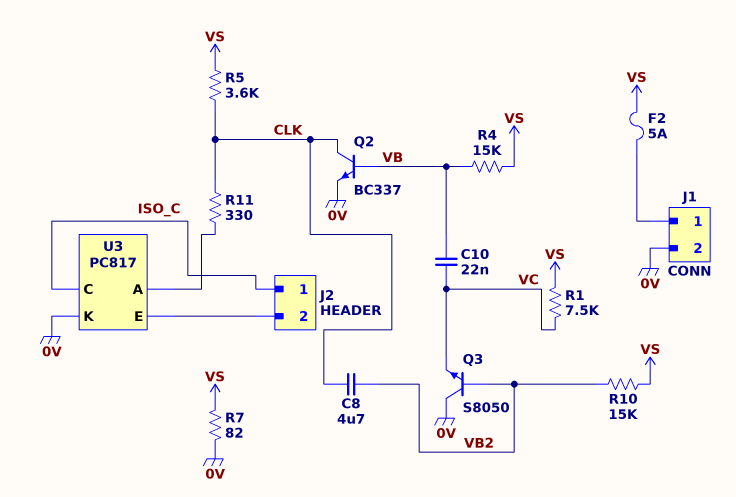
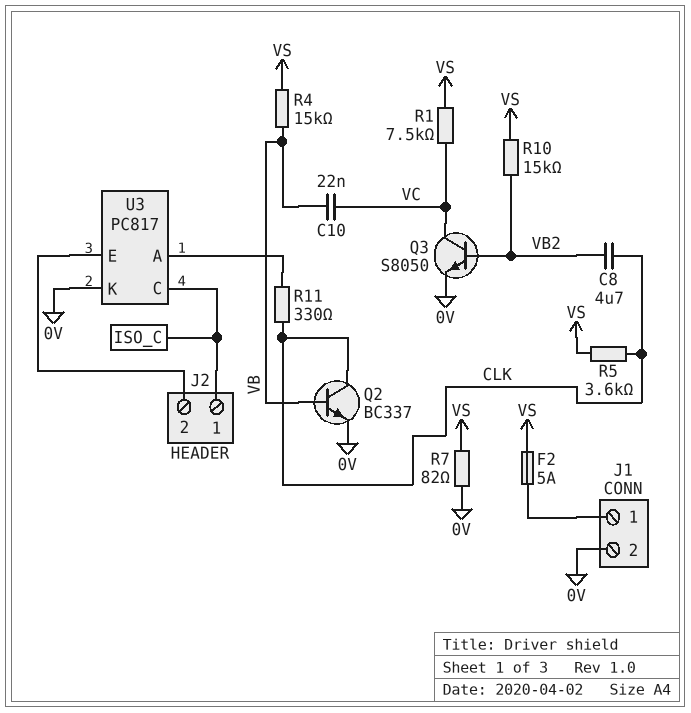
Q3: NPN S8050 (B VB2, C 0V, E VC) -> NPN S8050 (B VB2, C VC, E 0V)

